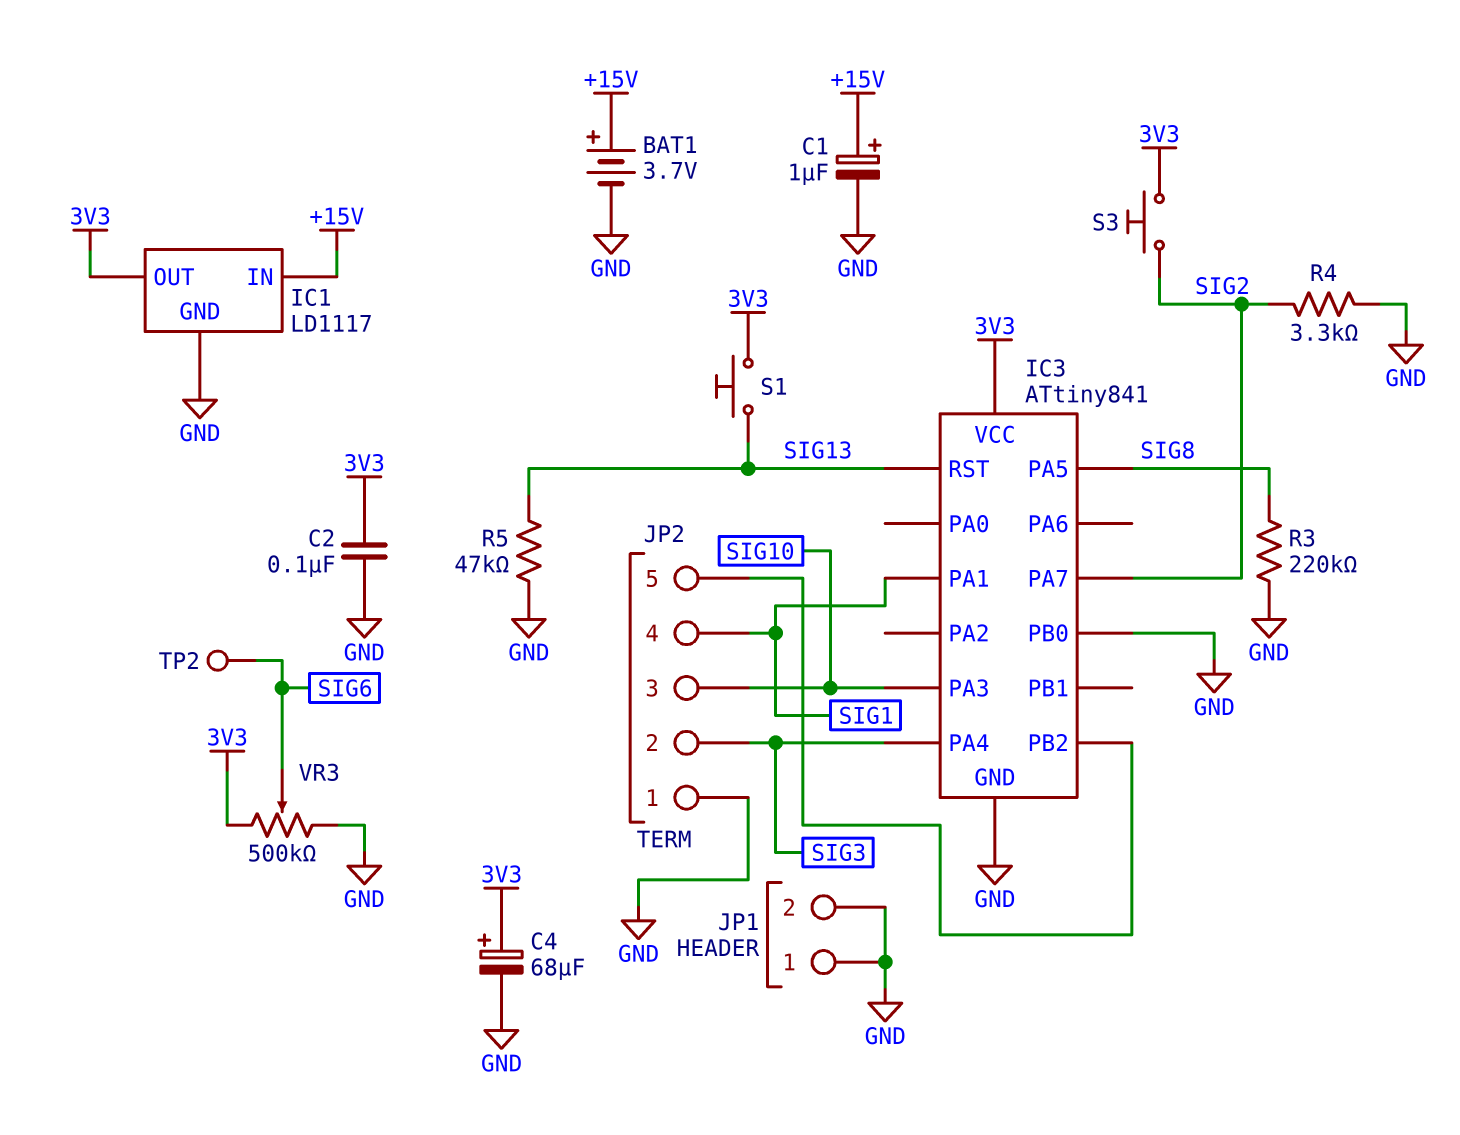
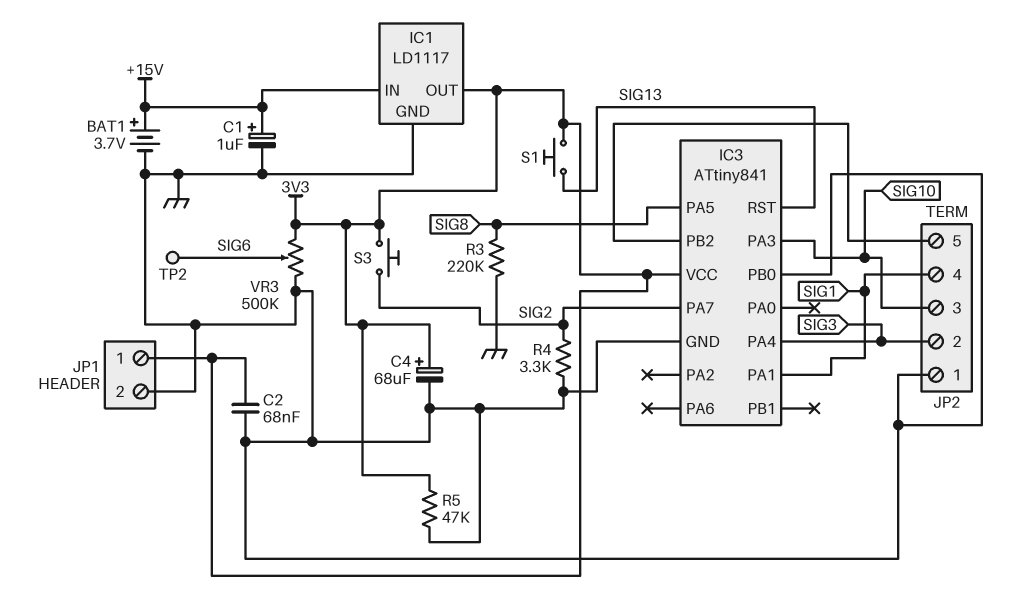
C2: 100nF (3V3, GND) -> 68nF (3V3, GND)
JP1 pin 1: GND -> 3V3
R5: 47k (GND, SIG13) -> 47k (3V3, GND)

